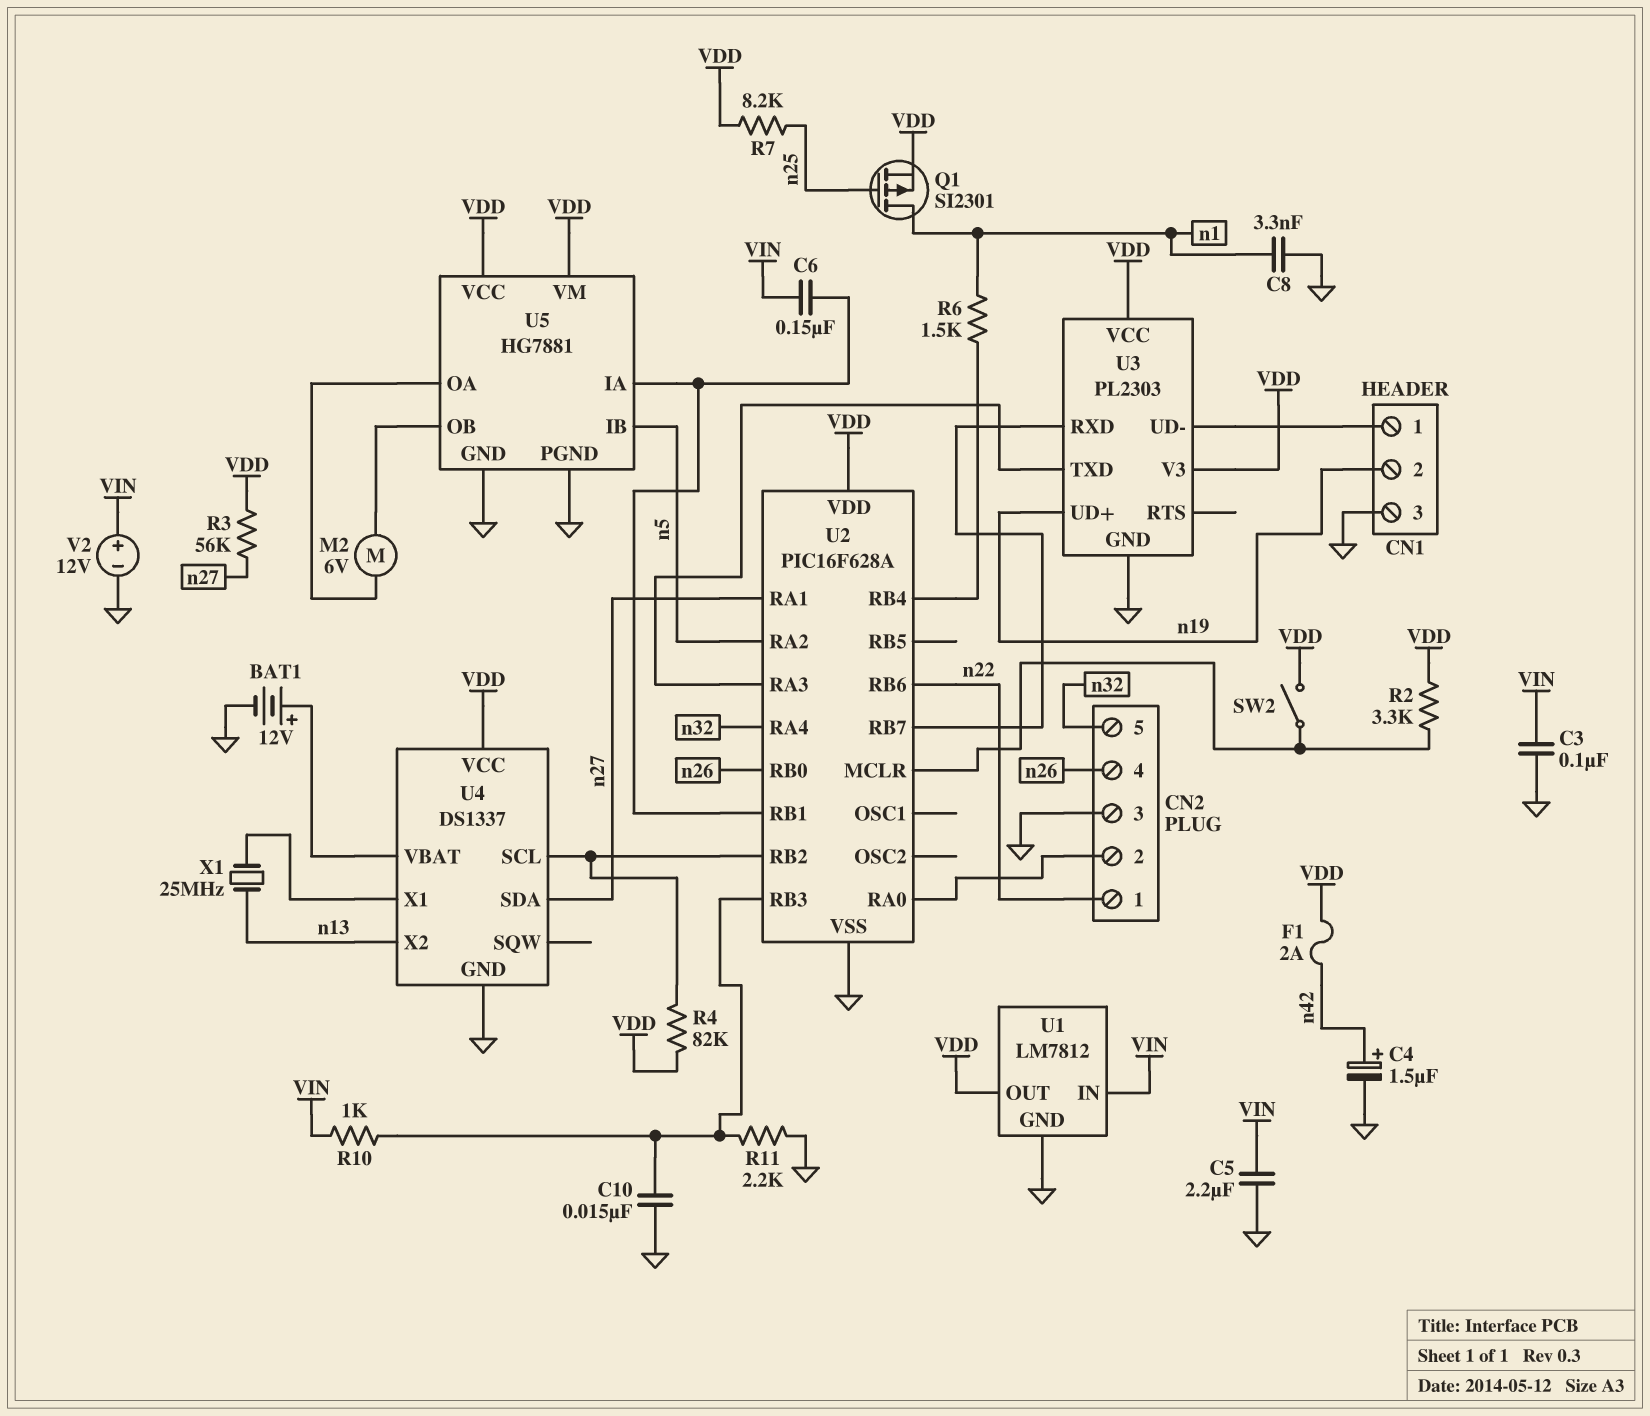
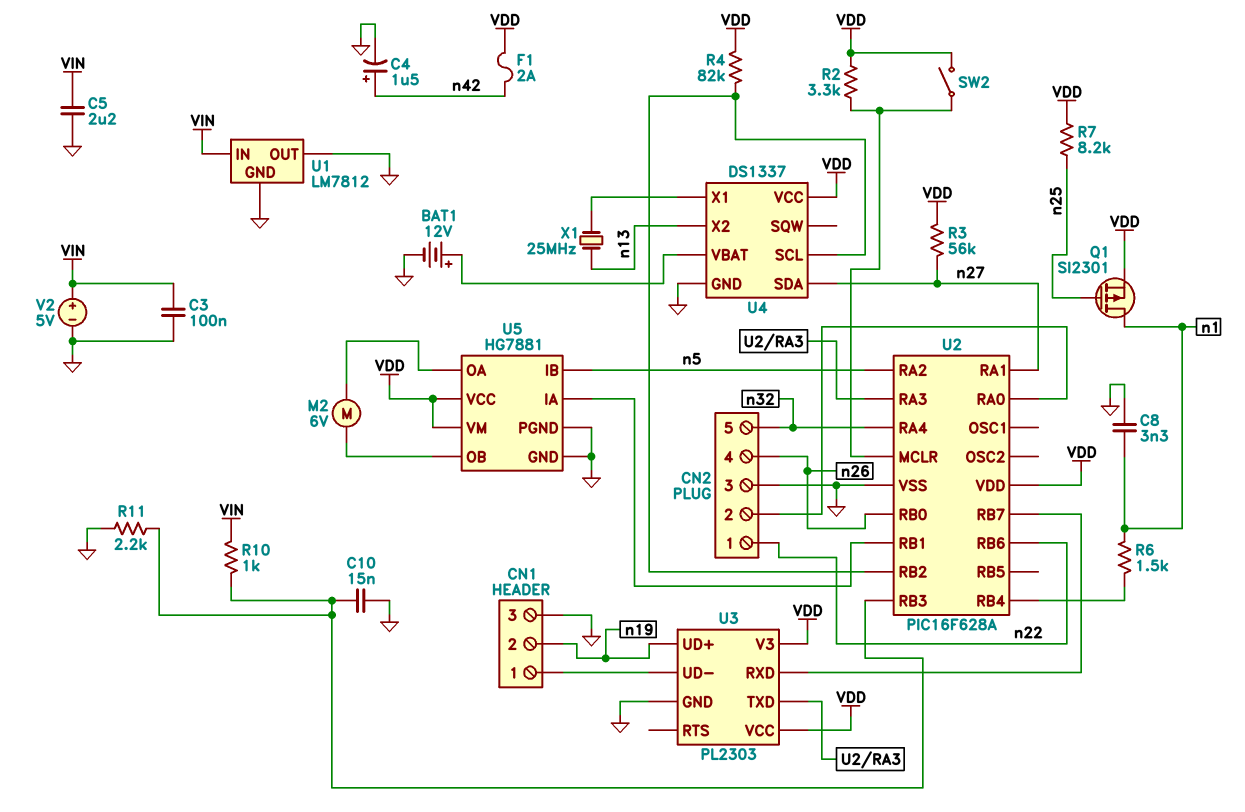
C6: 150nF (U2/RB1, VIN) -> none
U1 pin OUT: VDD -> GND
V2: 12V (plus VIN, minus GND) -> 5V (plus VIN, minus GND)

